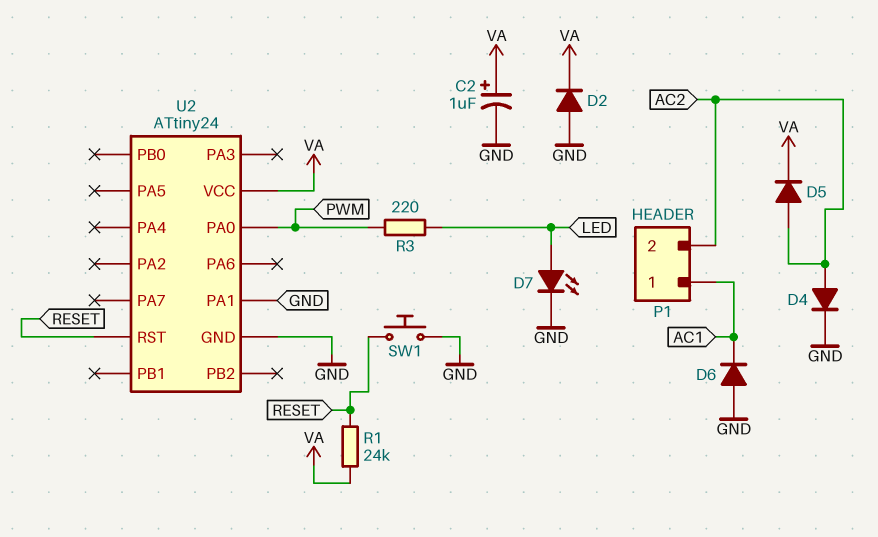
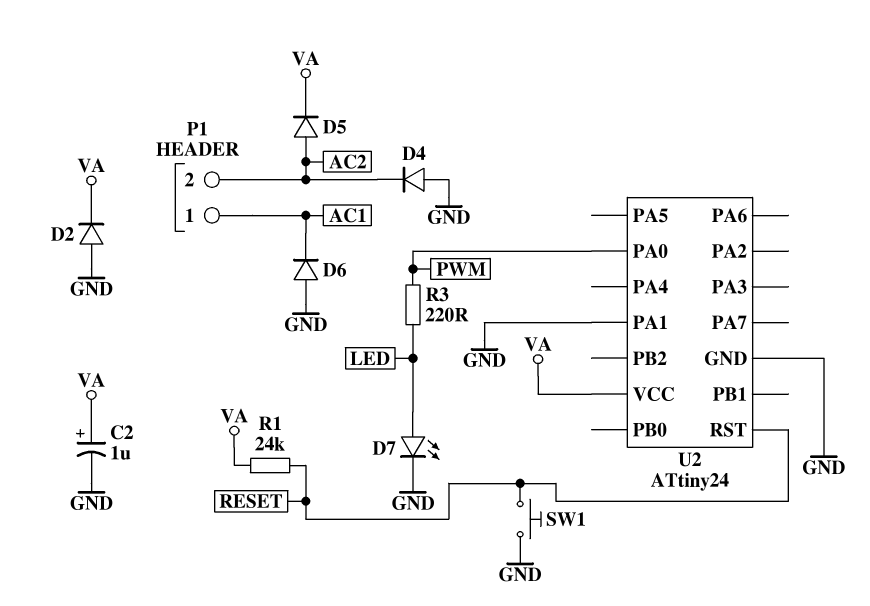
D4: diode (A AC2, K GND) -> diode (A GND, K AC2)

